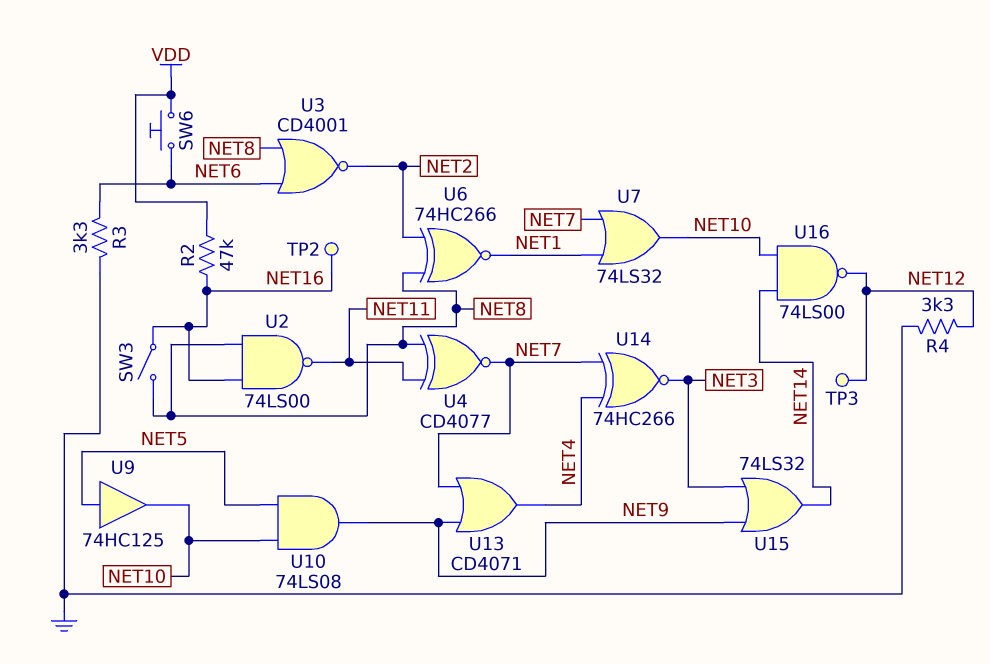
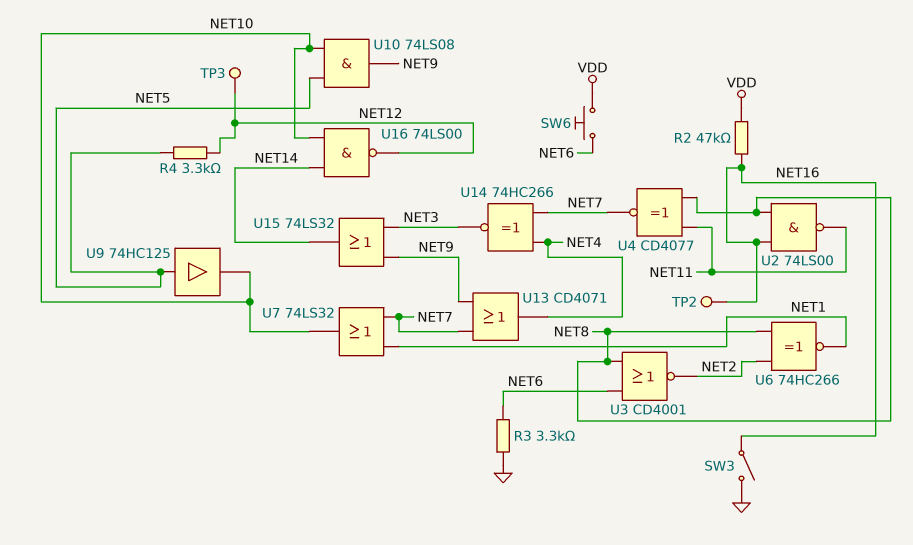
R4: 3.3k (GND, NET12) -> 3.3k (NET5, NET12)
SW3: switch (NET8, NET16) -> switch (GND, NET16)

